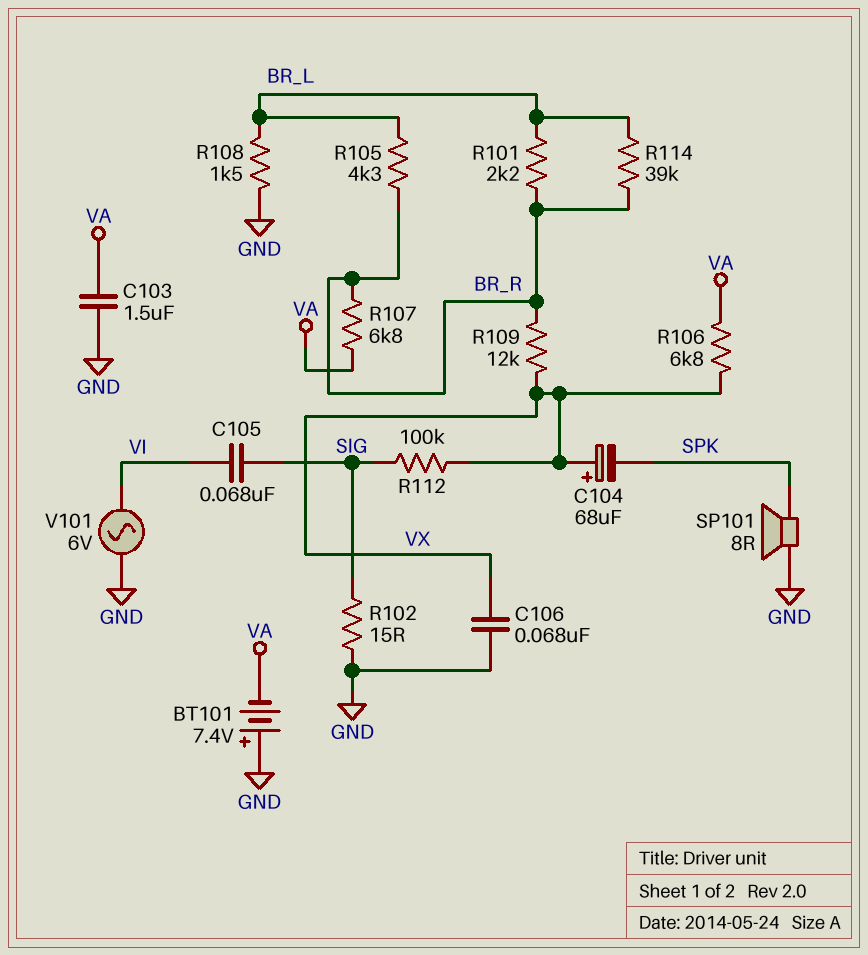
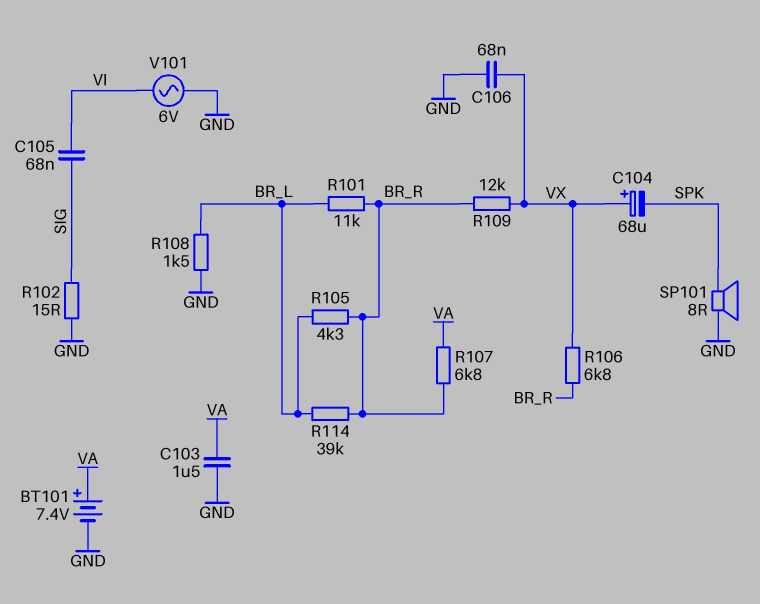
BT101: 7.4V (plus GND, minus VA) -> 7.4V (plus VA, minus GND)
R101: 2.2k (BR_L, BR_R) -> 11k (BR_L, BR_R)
R106: 6.8k (VA, VX) -> 6.8k (BR_R, VX)
R112: 100k (SIG, VX) -> none

